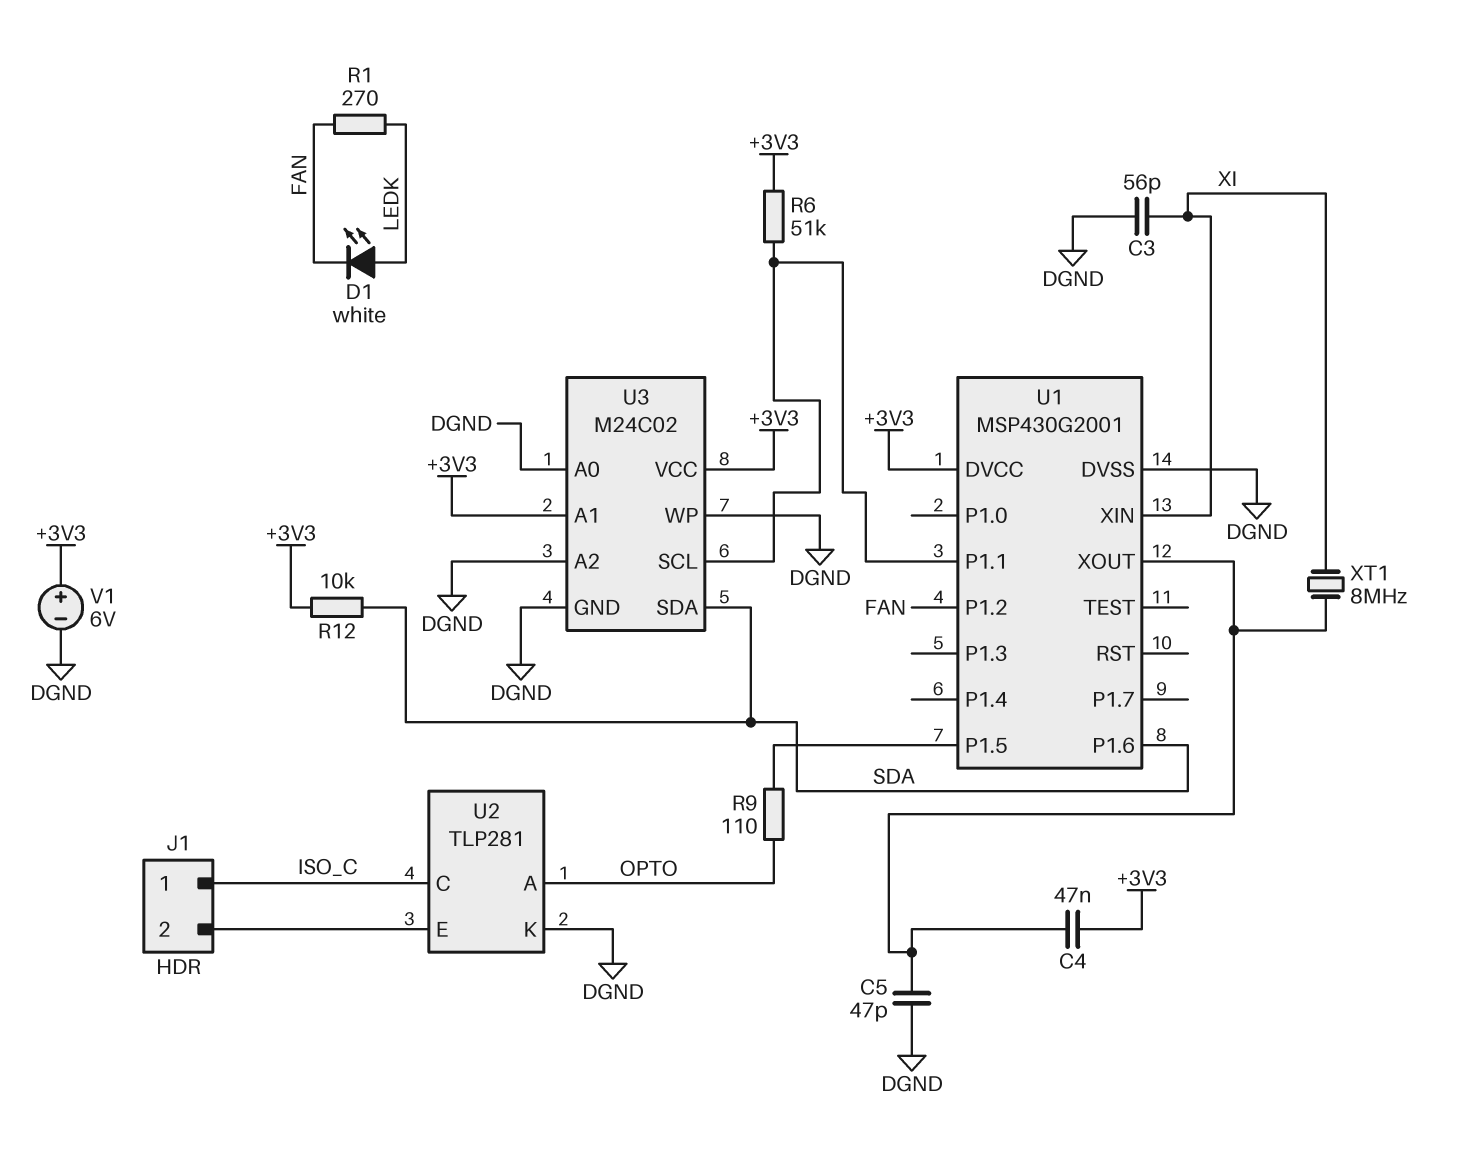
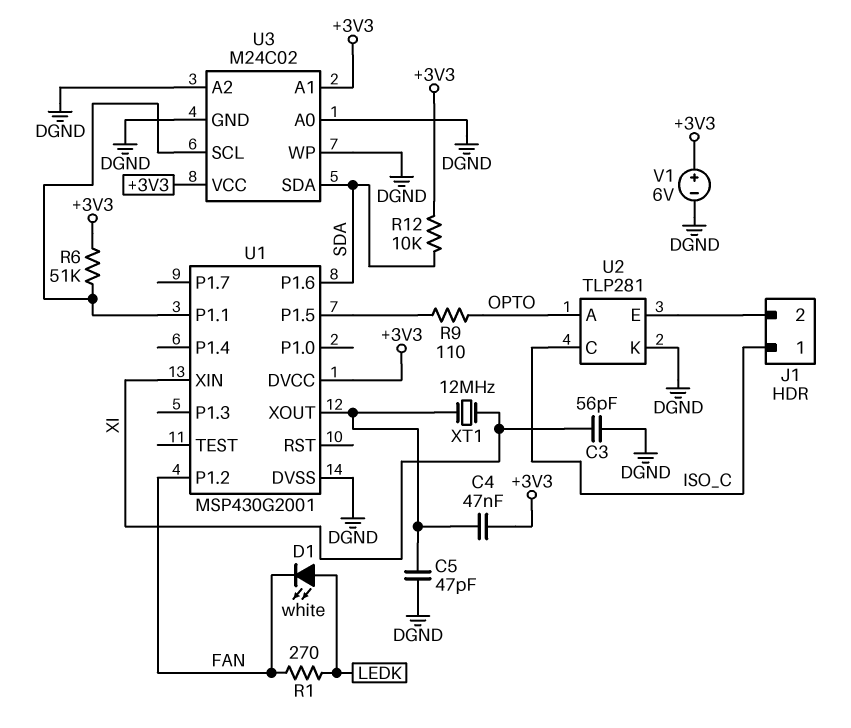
XT1: 8MHz (U1/XOUT, XI) -> 12MHz (U1/XOUT, XI)

